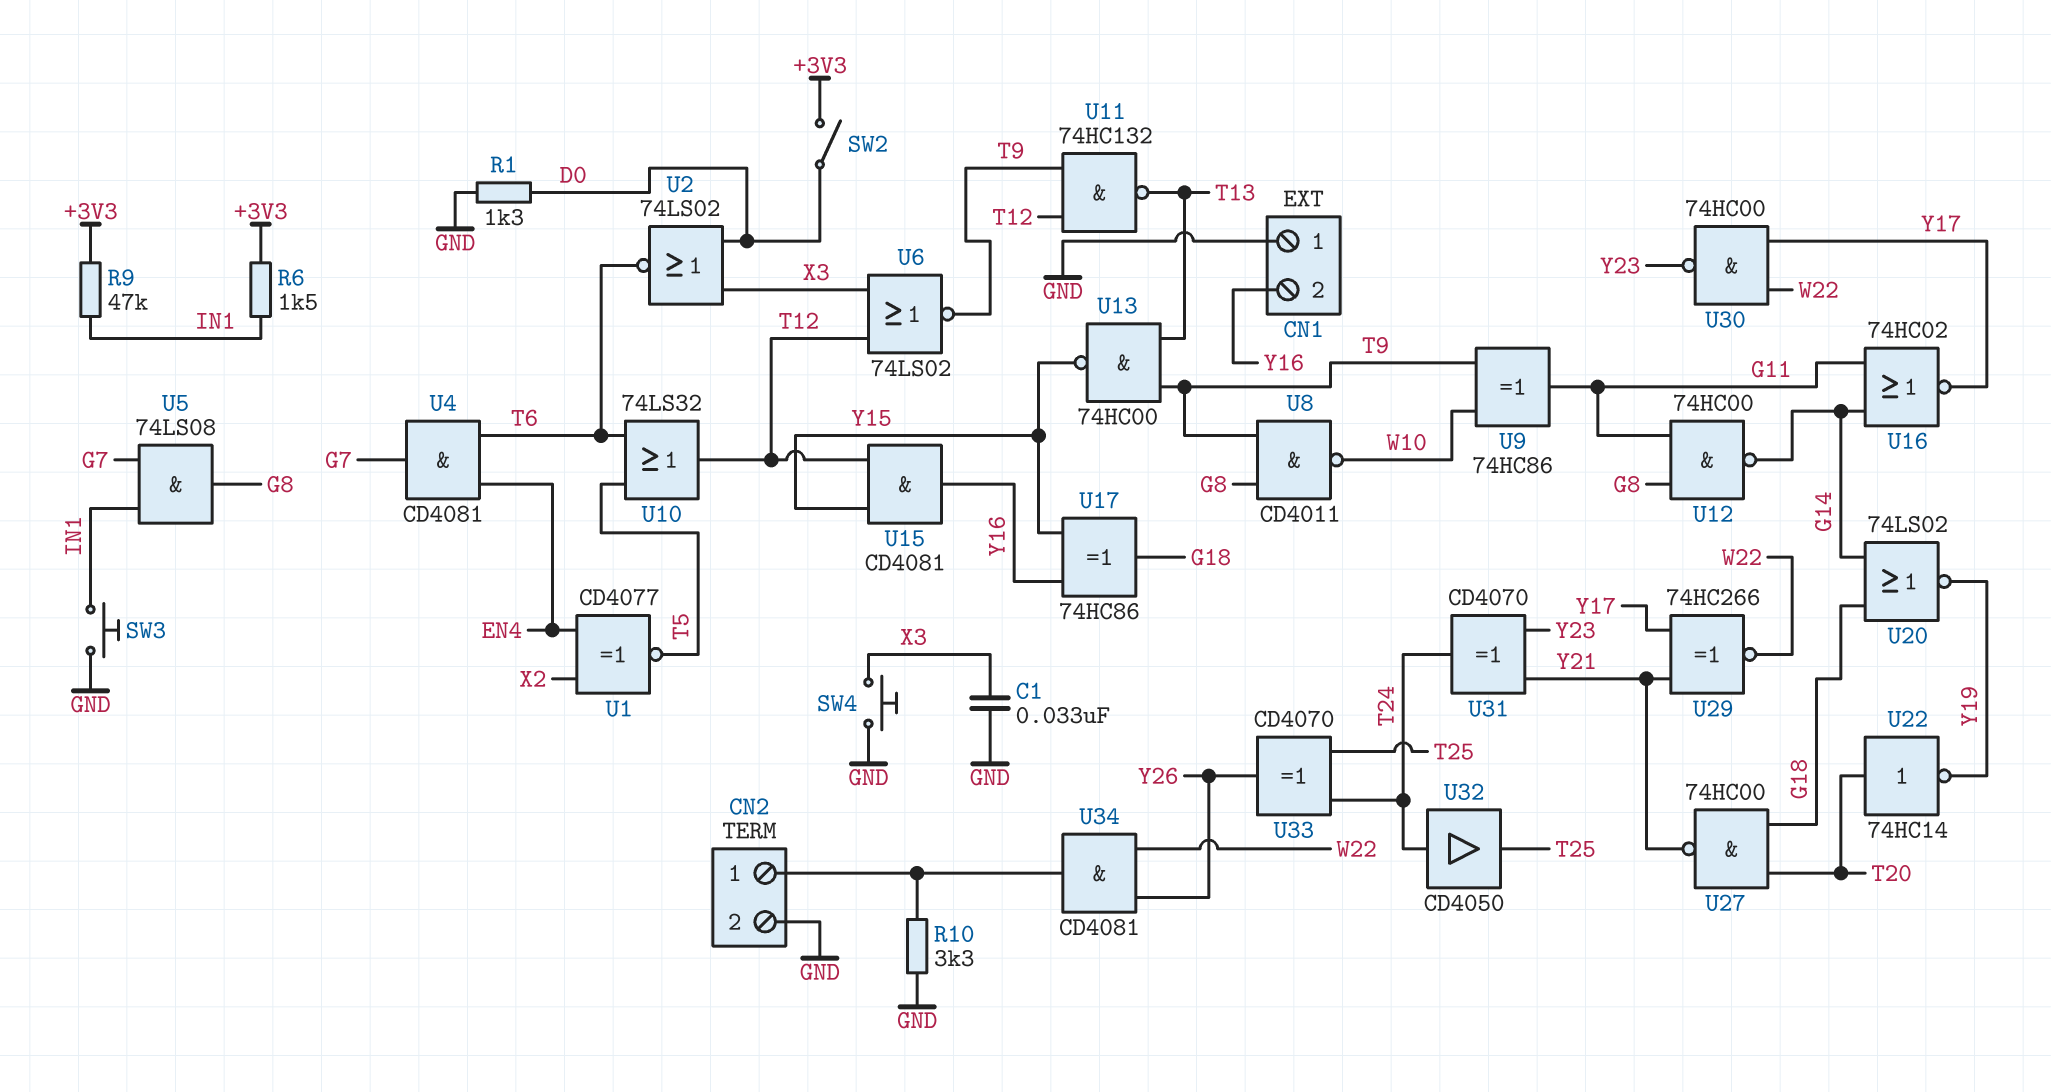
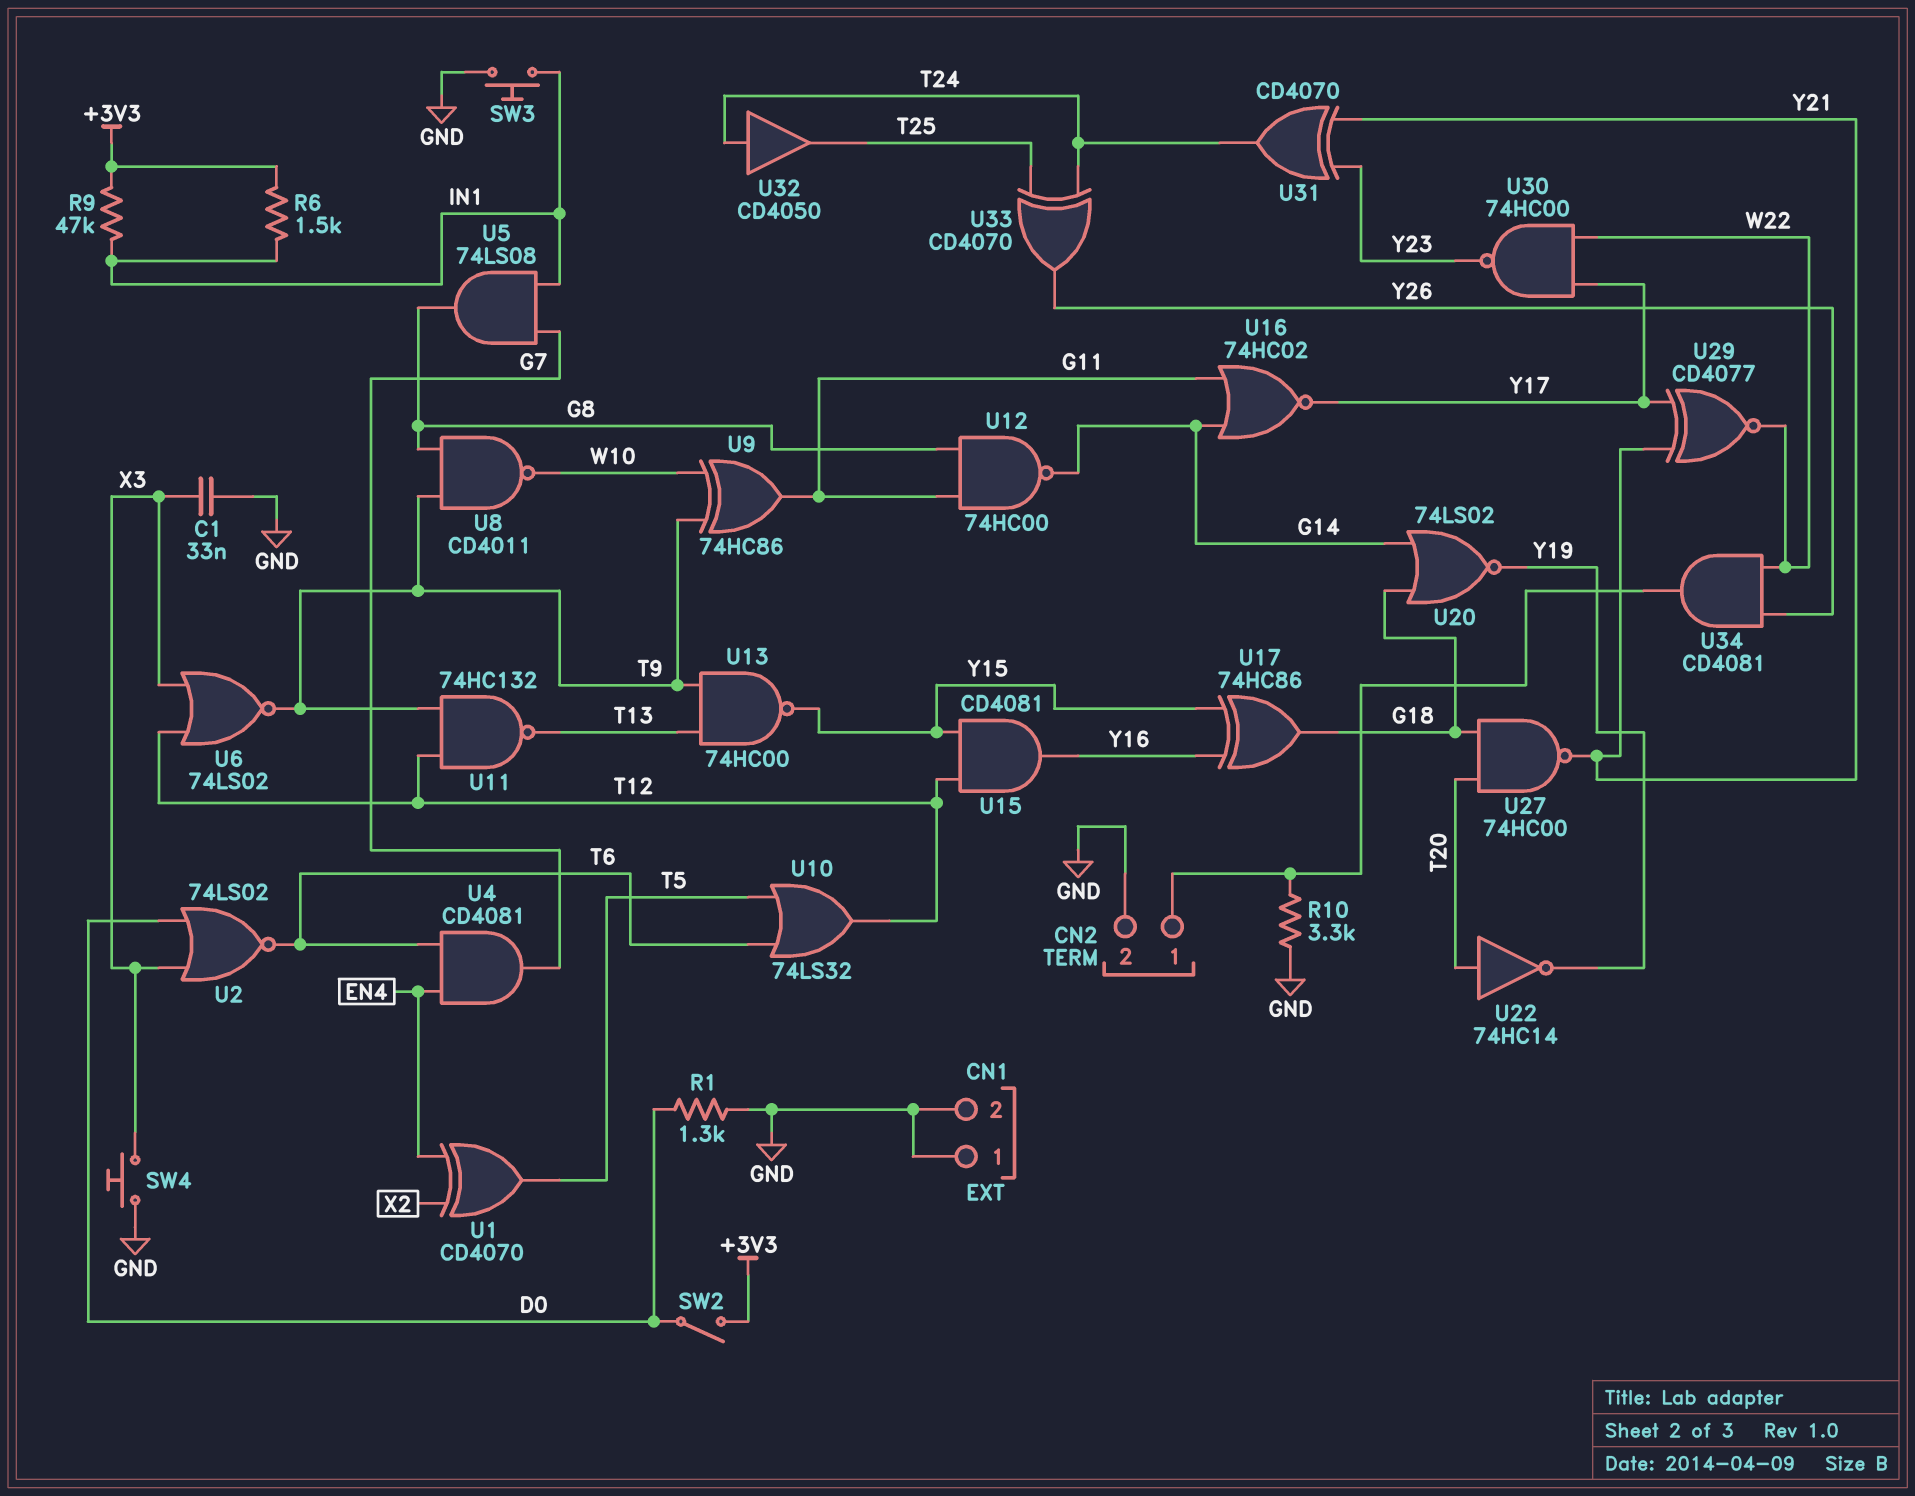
CN1 pin 2: Y16 -> GND
U1: XNOR CD4077 (in EN4, in X2, out T5) -> XOR CD4070 (in EN4, in X2, out T5)
U29: XNOR 74HC266 (in Y17, in Y21, out W22) -> XNOR CD4077 (in Y17, in Y21, out W22)

